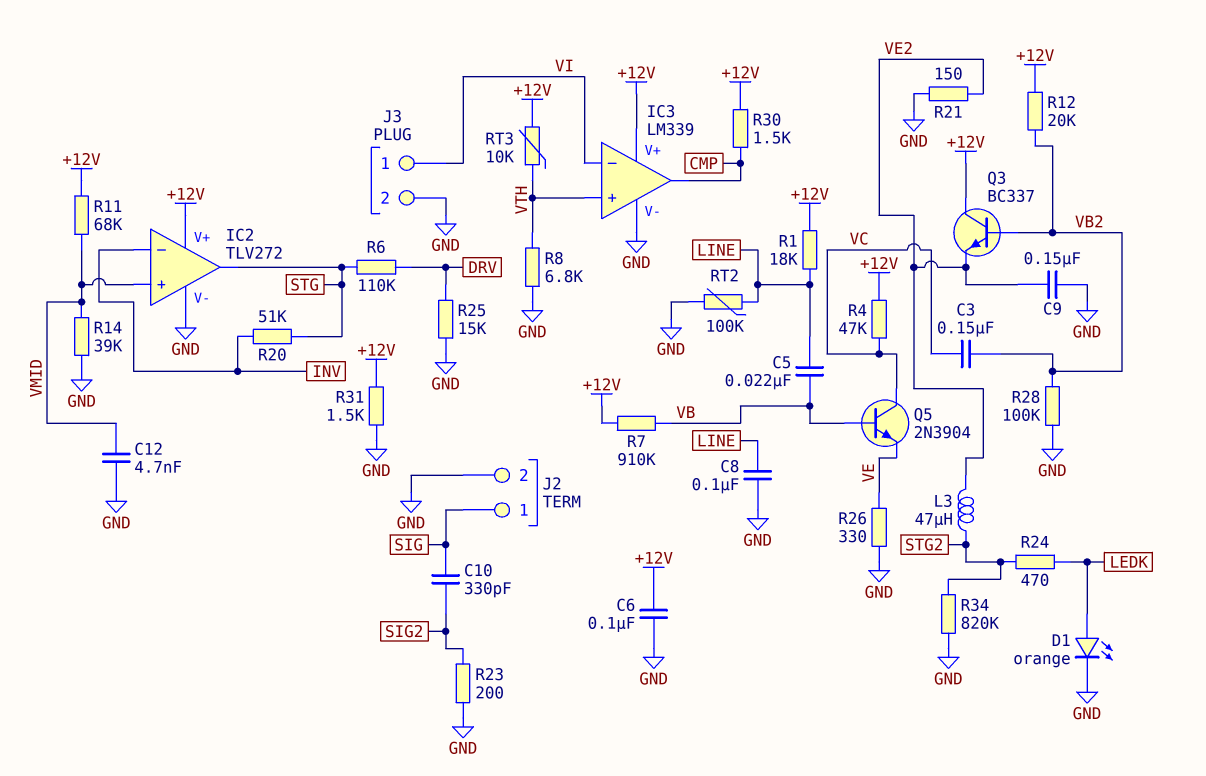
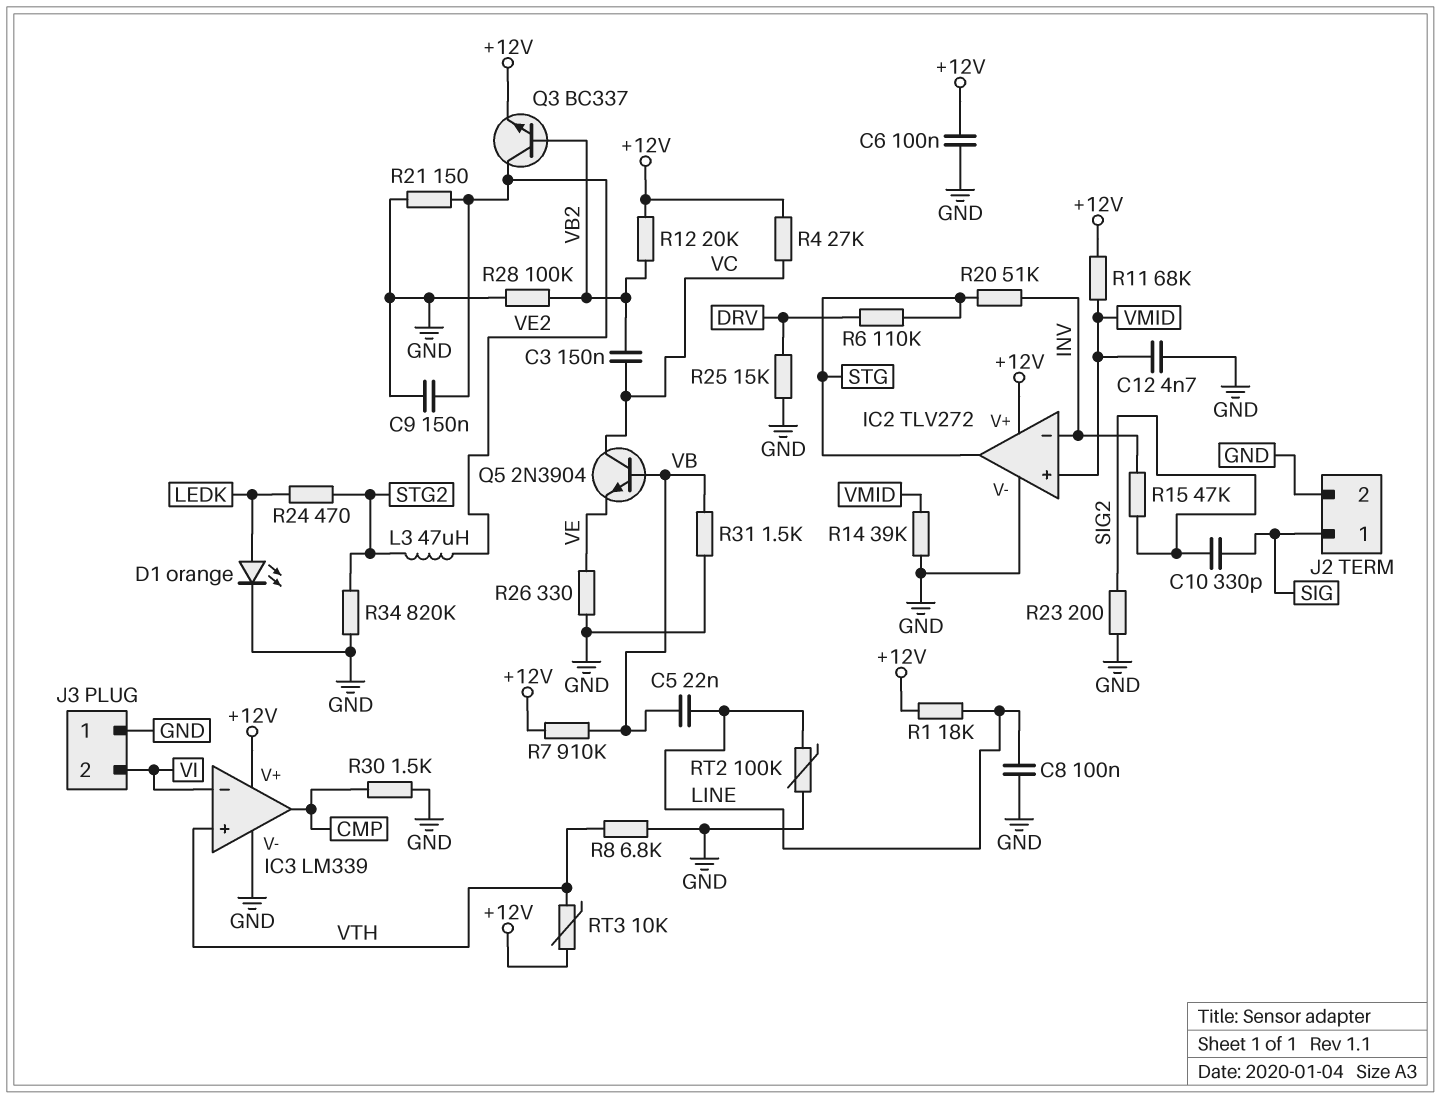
J3 pin 1: VI -> GND
J3 pin 2: GND -> VI
Q3: NPN BC337 (B VB2, C +12V, E VE2) -> NPN BC337 (B VB2, C VE2, E +12V)
R4: 47k (+12V, VC) -> 27k (+12V, VC)
R15: none -> 47k (INV, SIG2)
R30: 1.5k (+12V, CMP) -> 1.5k (CMP, GND)
R31: 1.5k (+12V, GND) -> 1.5k (GND, VB)

